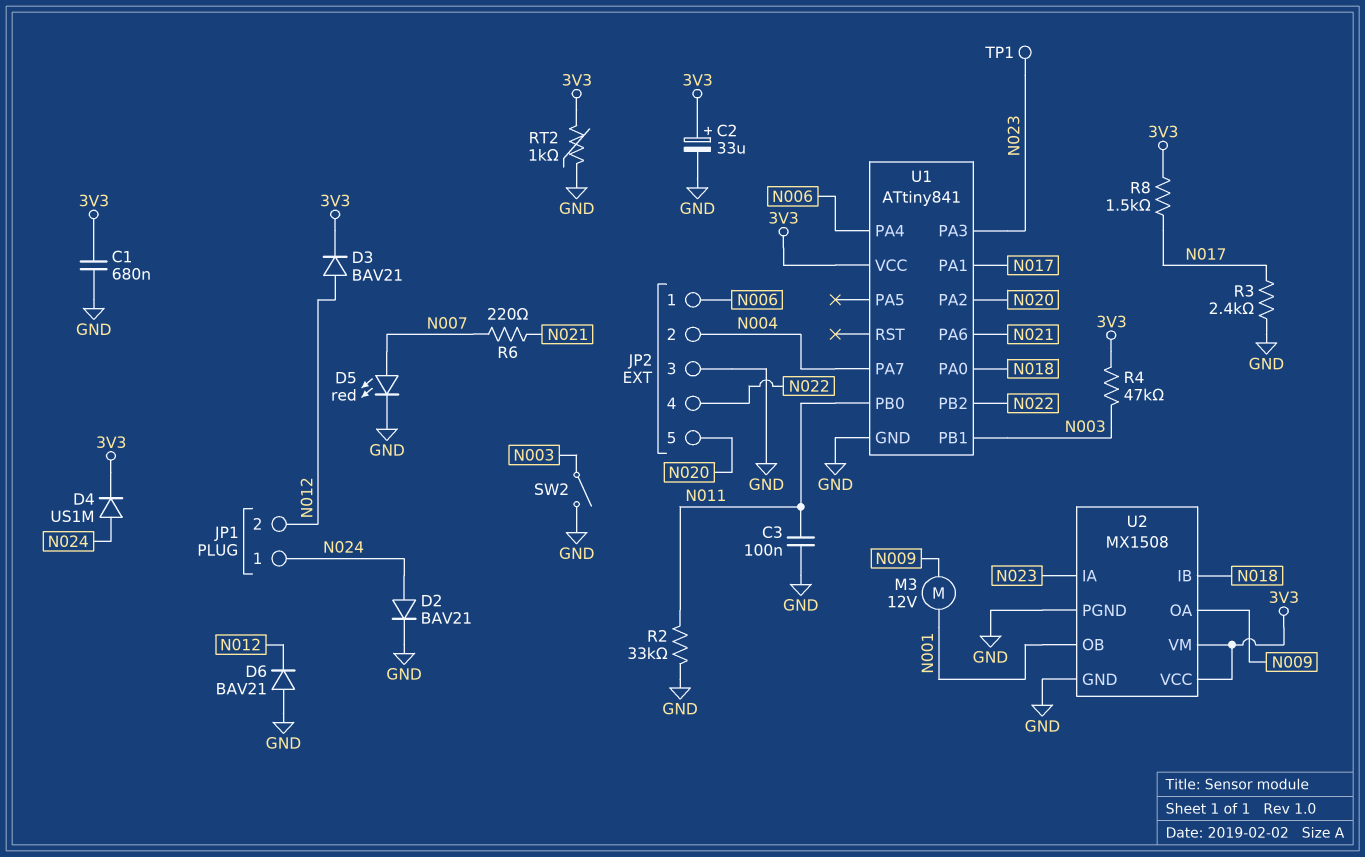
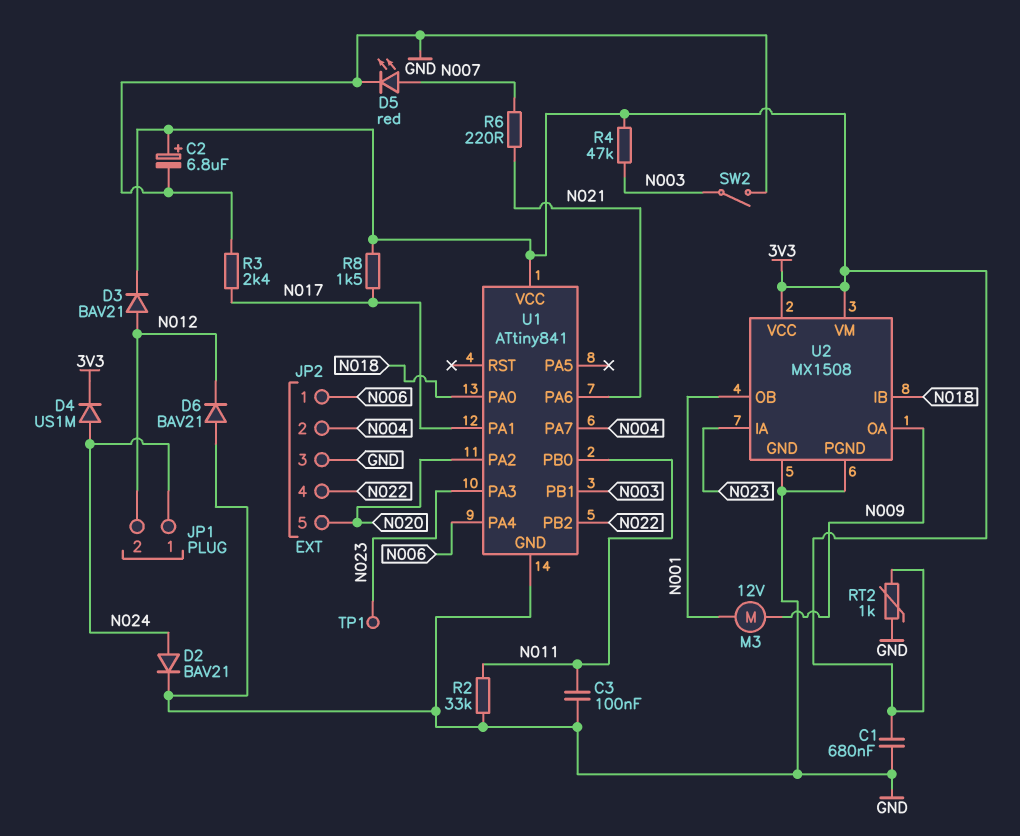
C2: 33uF (plus 3V3, minus GND) -> 6.8uF (plus 3V3, minus GND)

